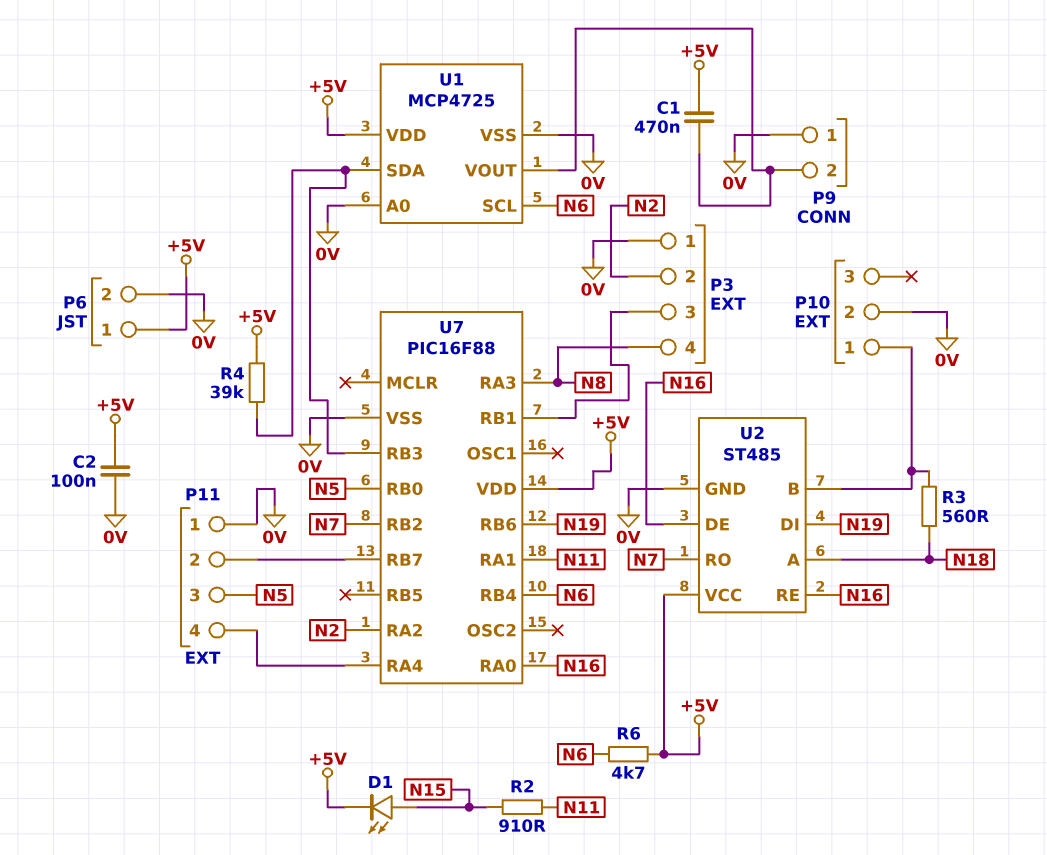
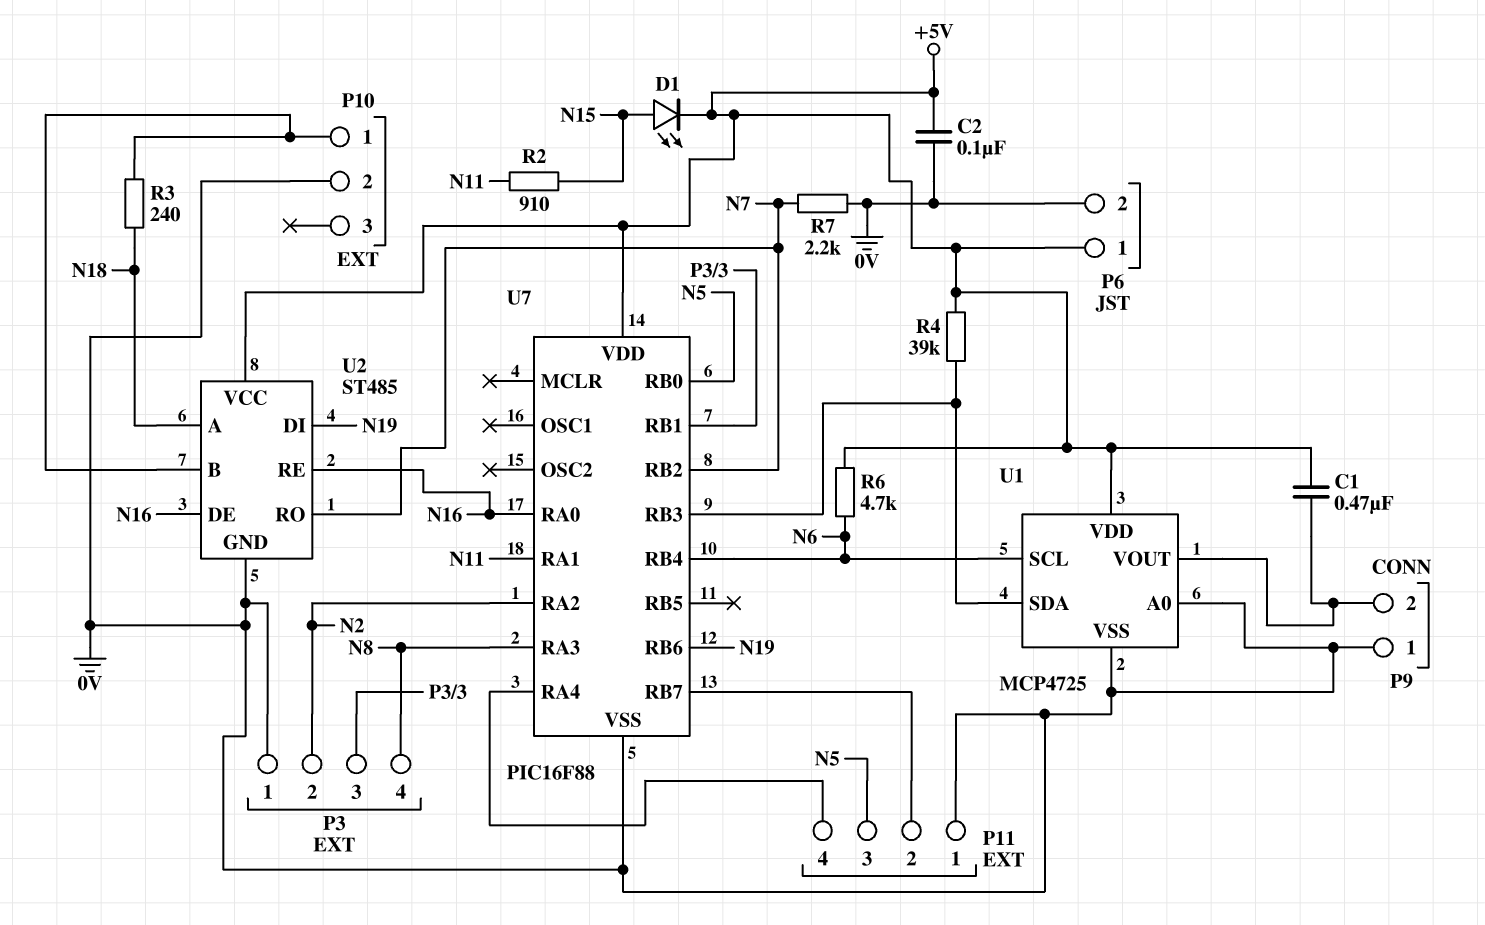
R3: 560 (N18, P10/1) -> 240 (N18, P10/1)
R7: none -> 2.2k (0V, N7)

